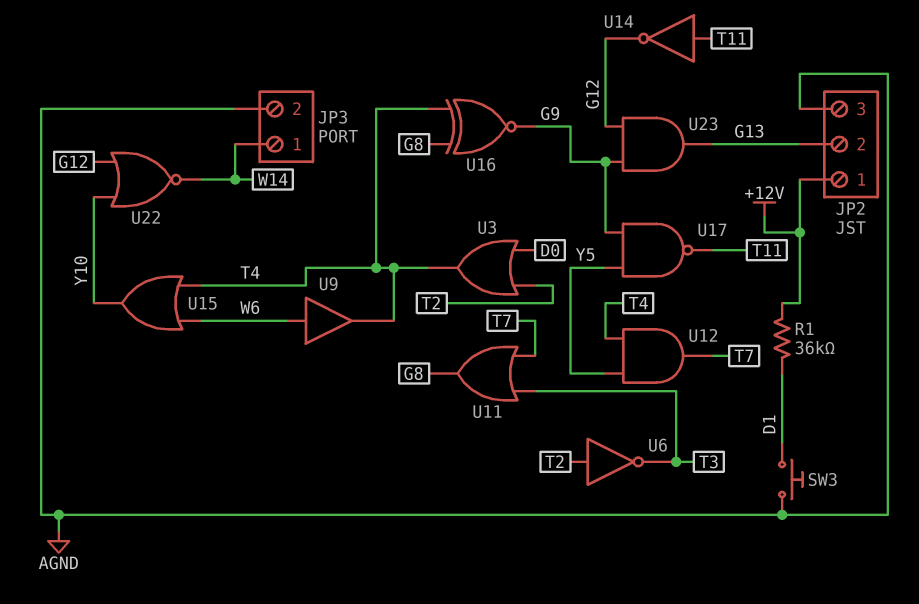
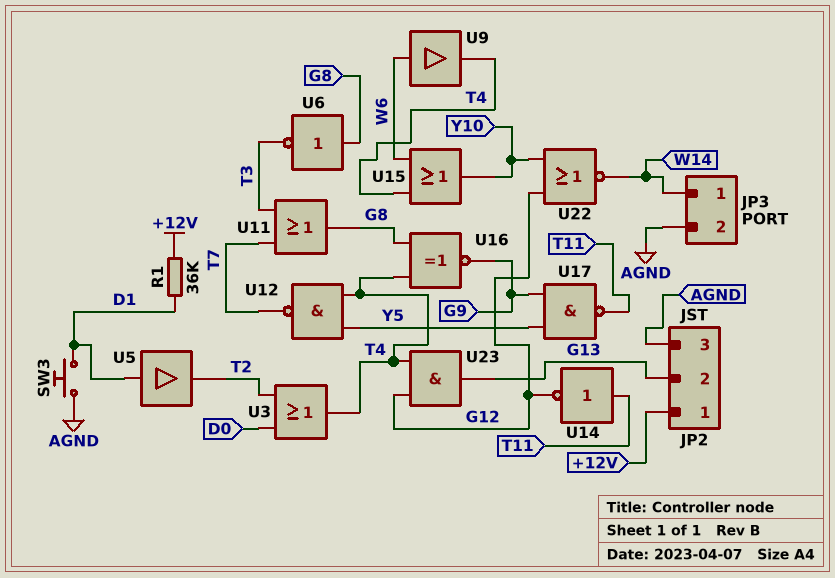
U5: none -> buffer (in D1, out T2)
U6: NOT (in T2, out T3) -> NOT (in G8, out T3)
U12: AND (in T4, in Y5, out T7) -> NAND (in T4, in Y5, out T7)
U23: AND (in G9, in G12, out G13) -> AND (in G12, in T4, out G13)

